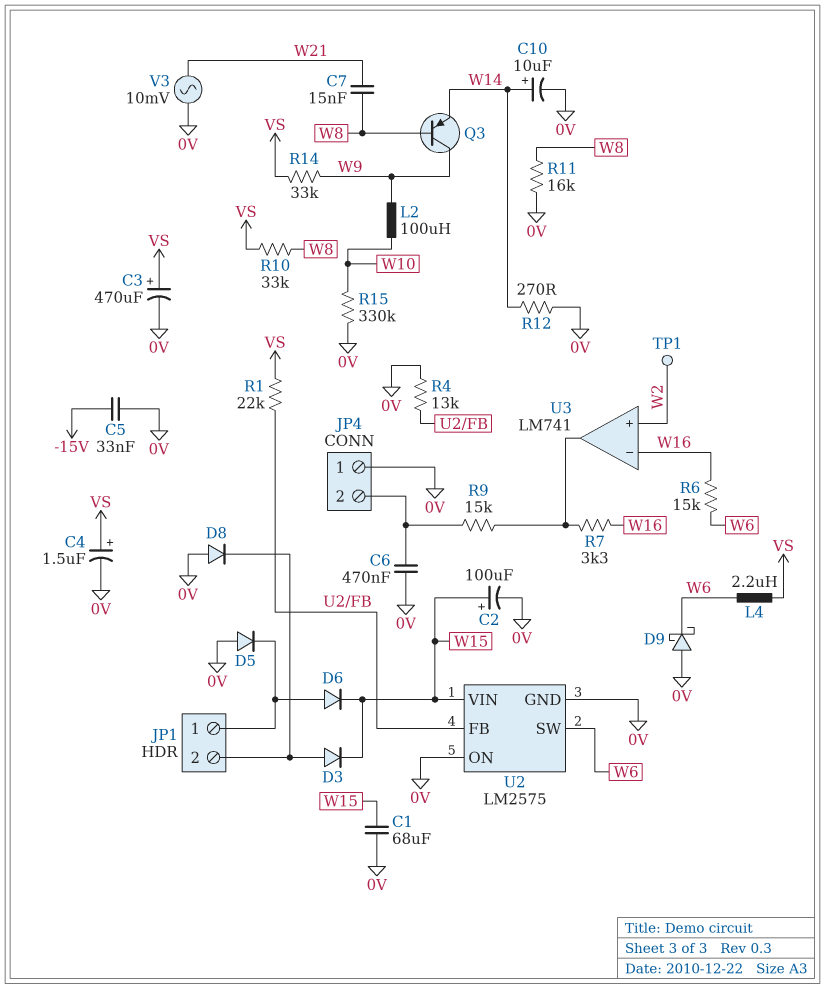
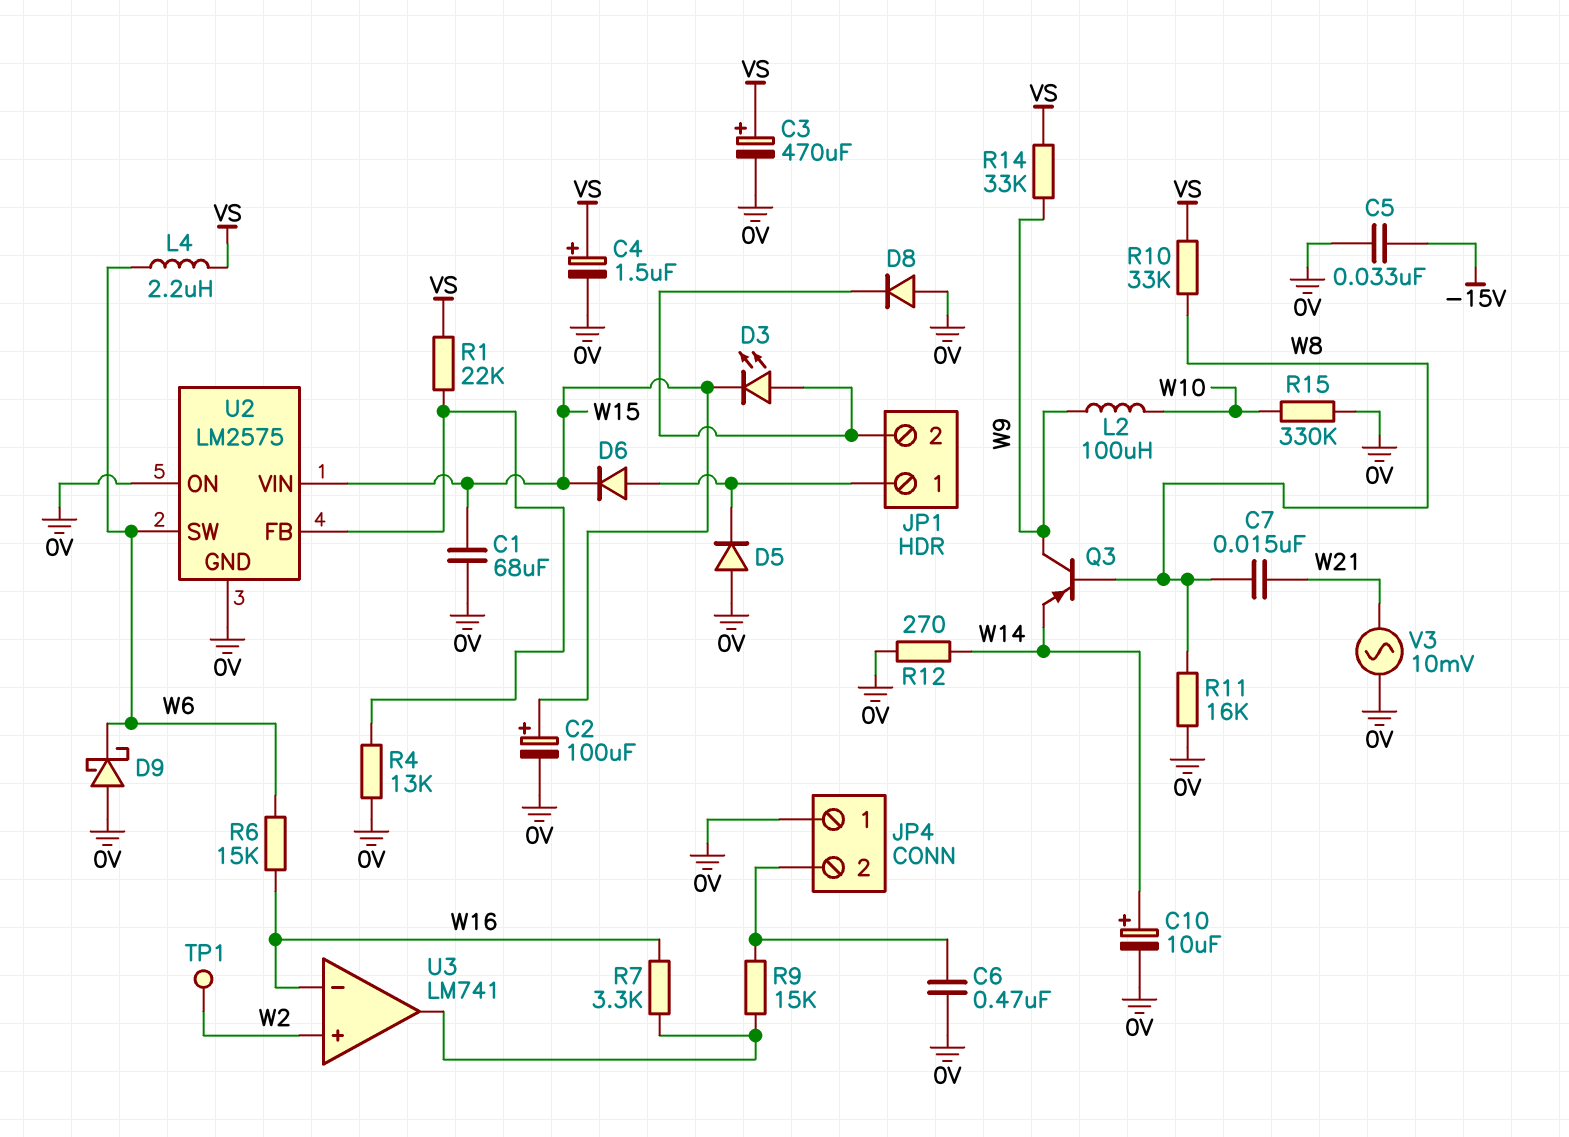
D3: diode (A JP1/2, K W15) -> LED (A JP1/2, K W15)

